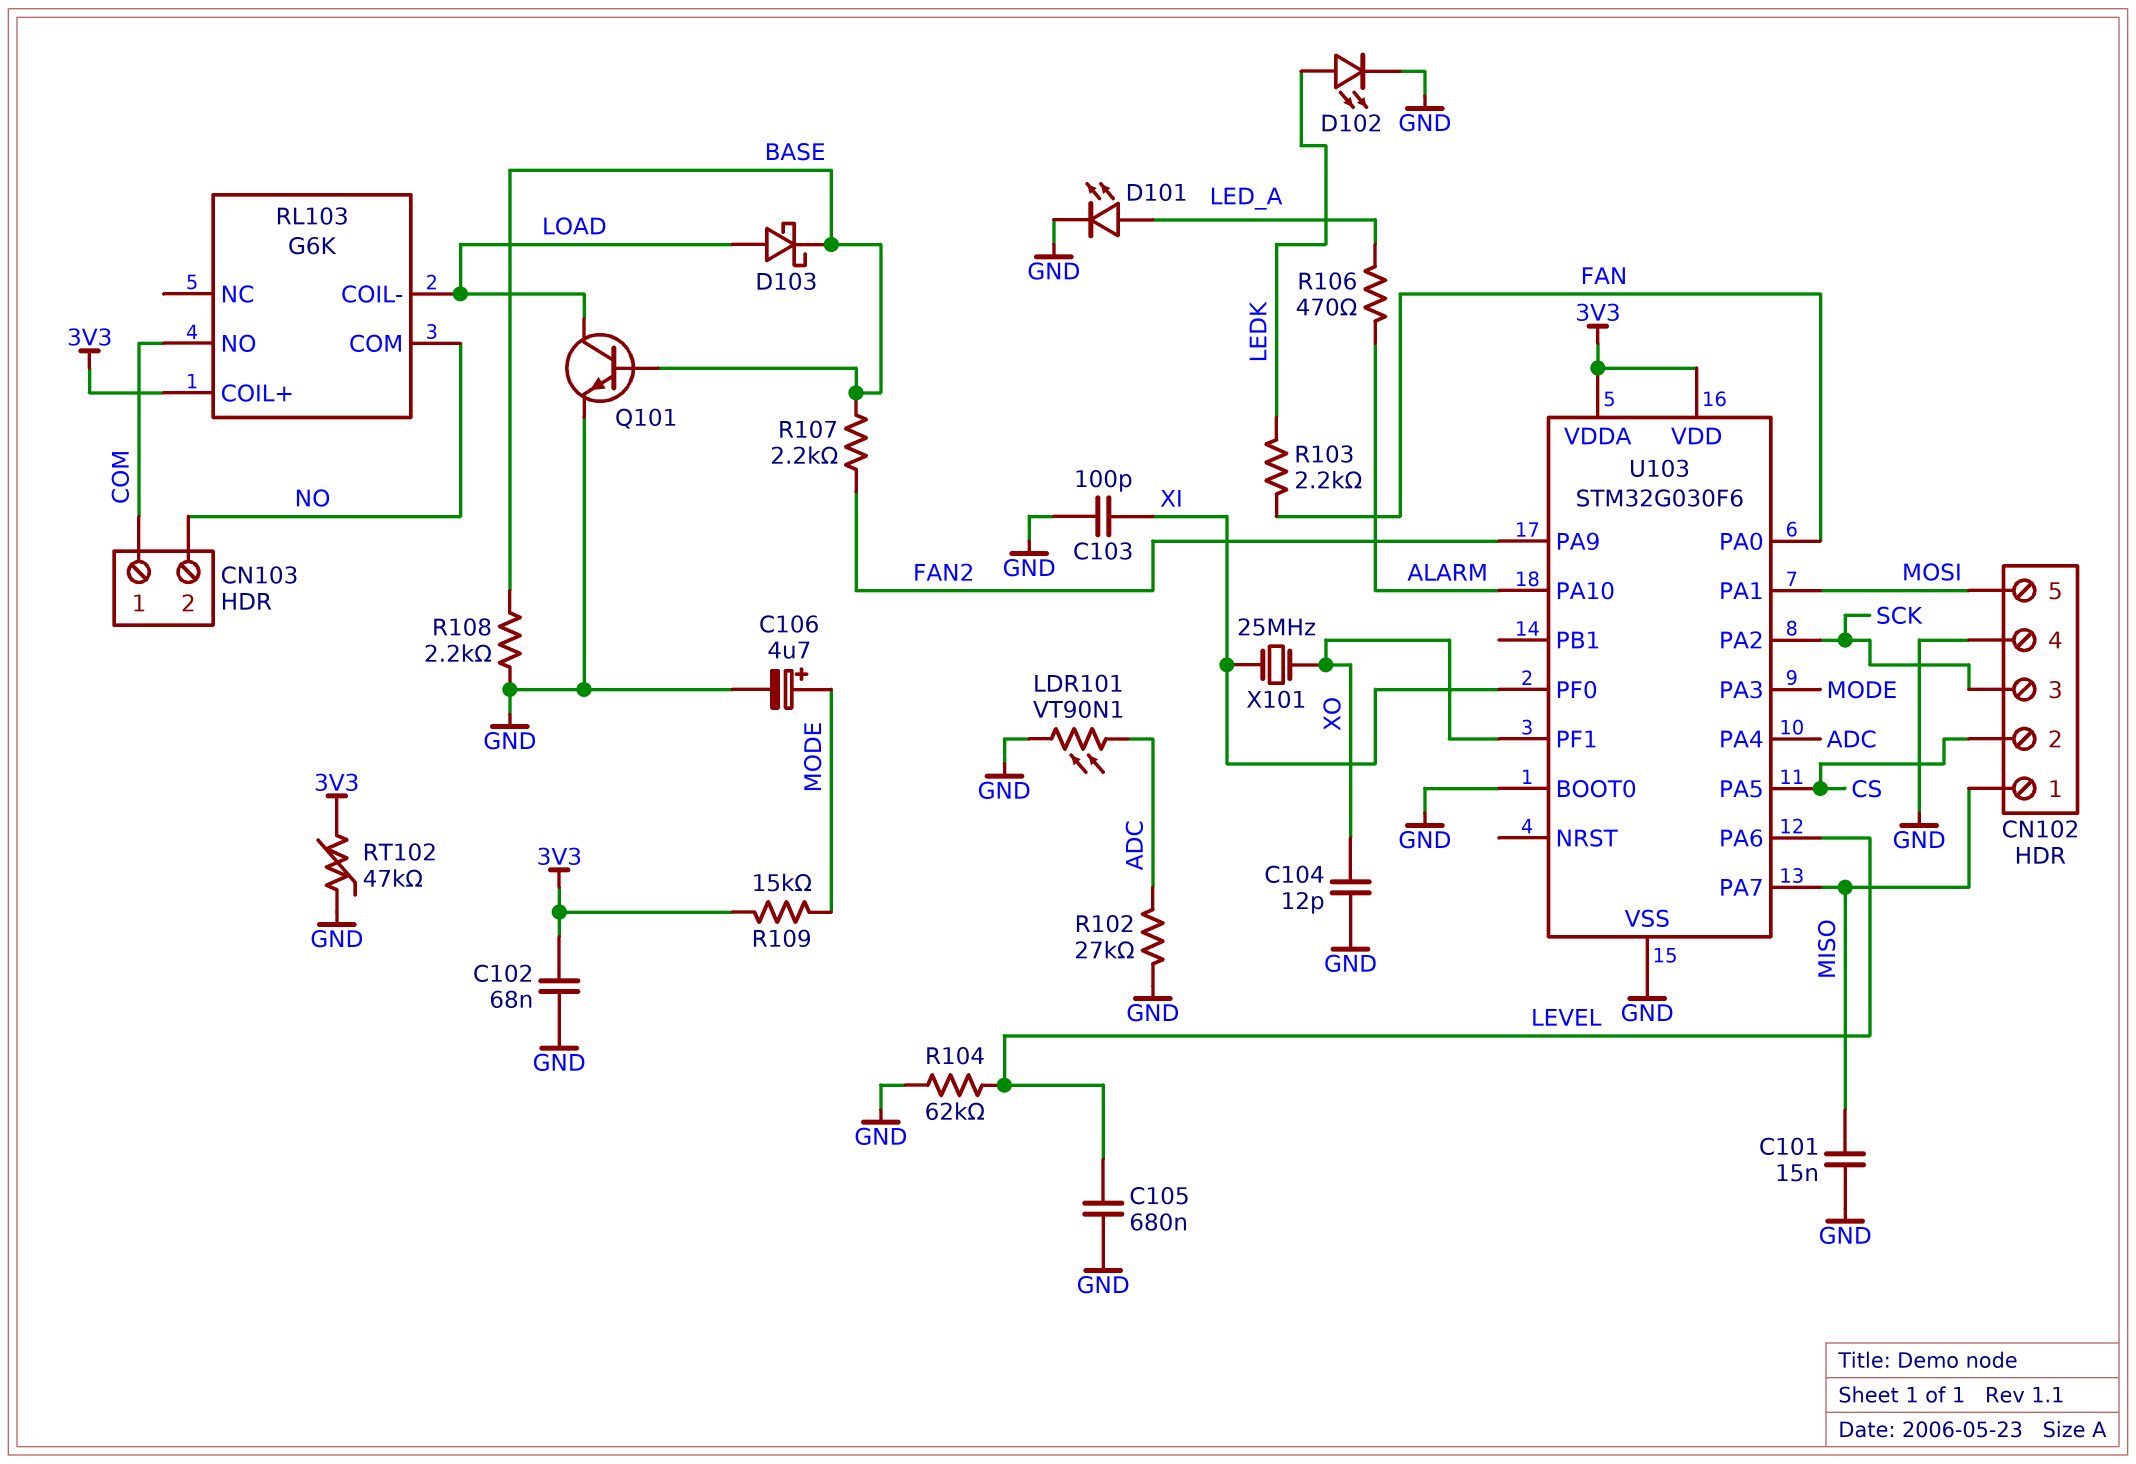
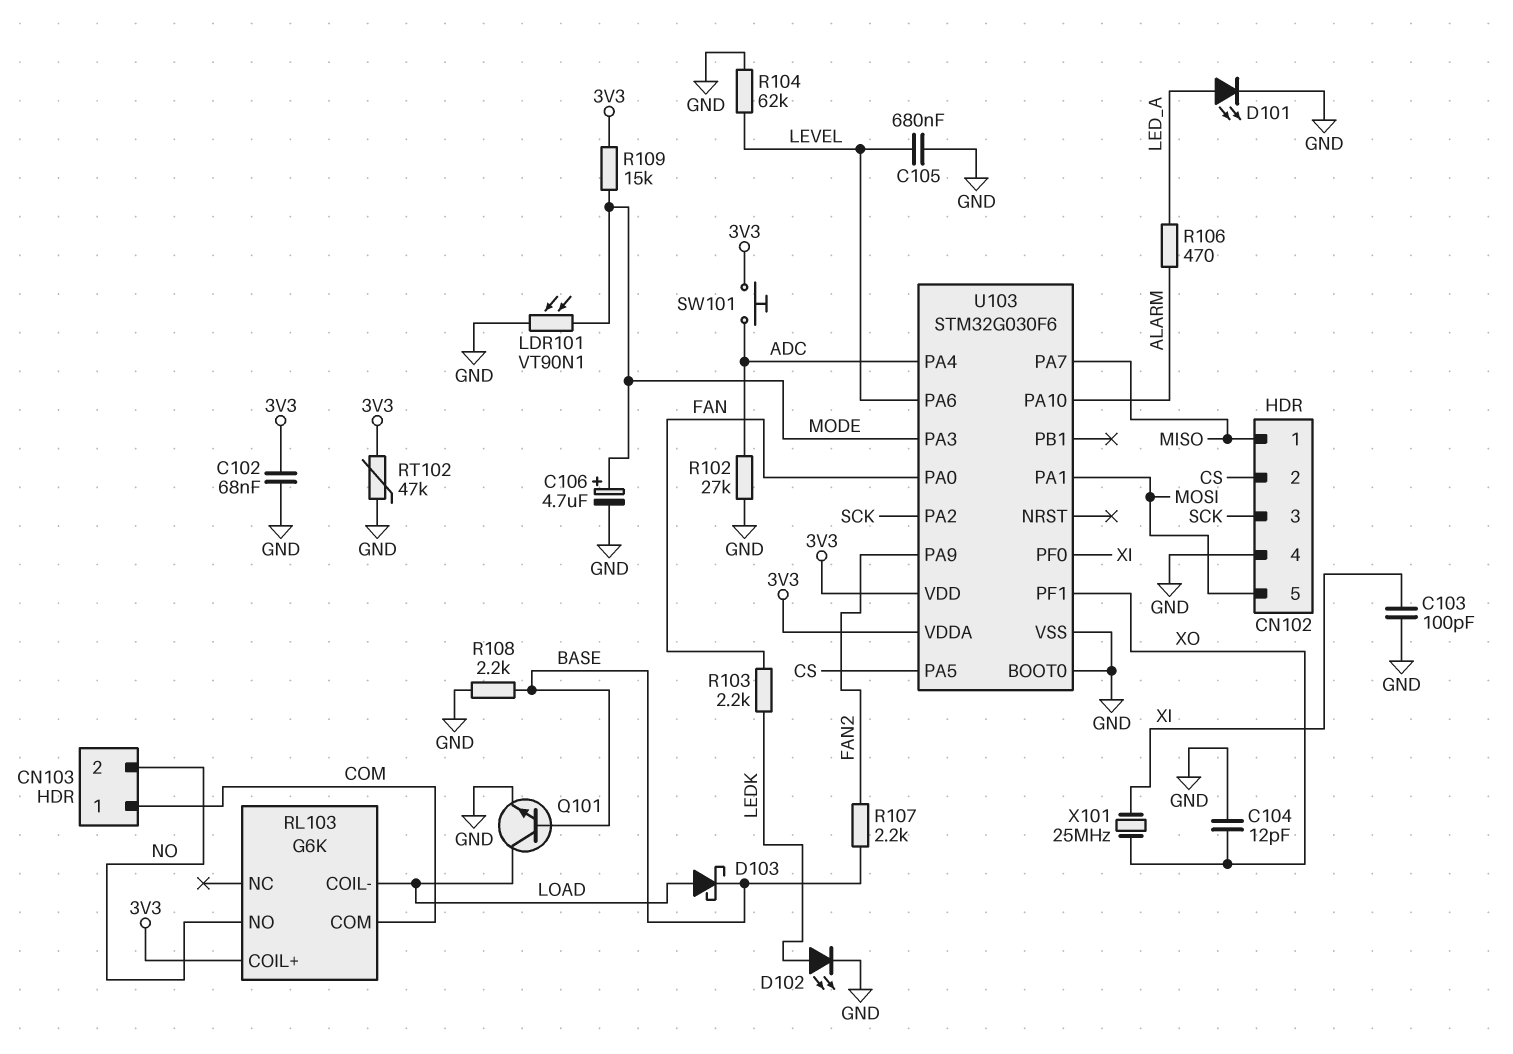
C101: 15nF (GND, MISO) -> none
LDR101: VT90N1 (ADC, GND) -> VT90N1 (GND, MODE)
RL103 pin COM: NO -> COM
RL103 pin NO: COM -> NO
SW101: none -> button (3V3, ADC)

